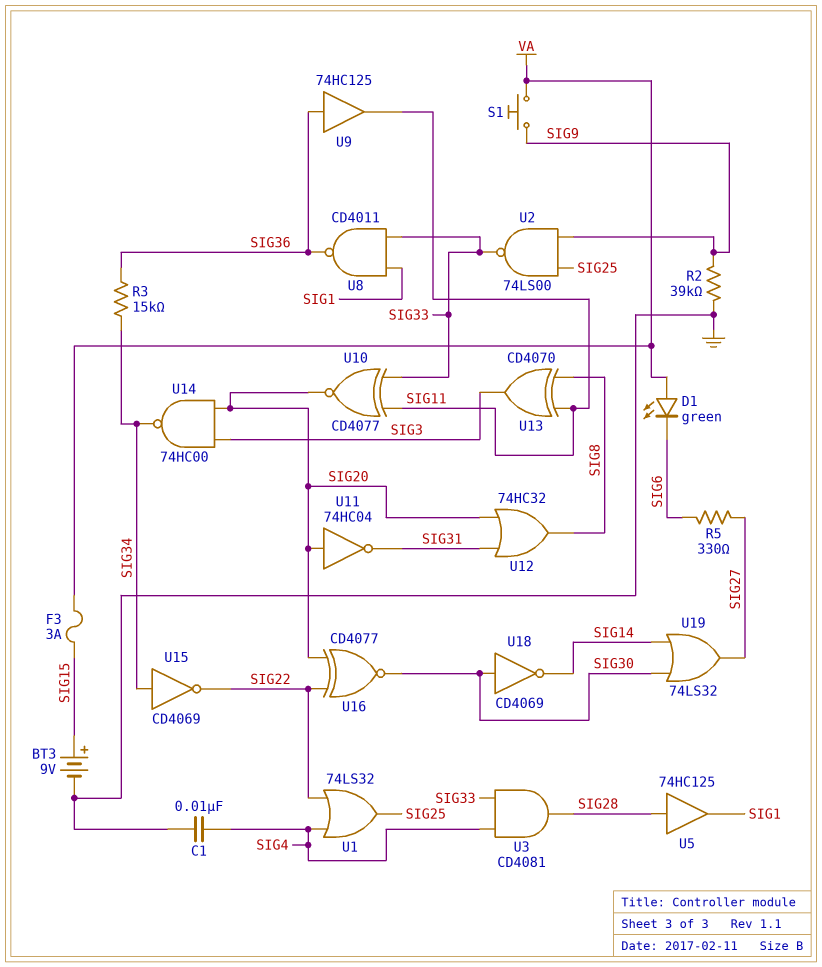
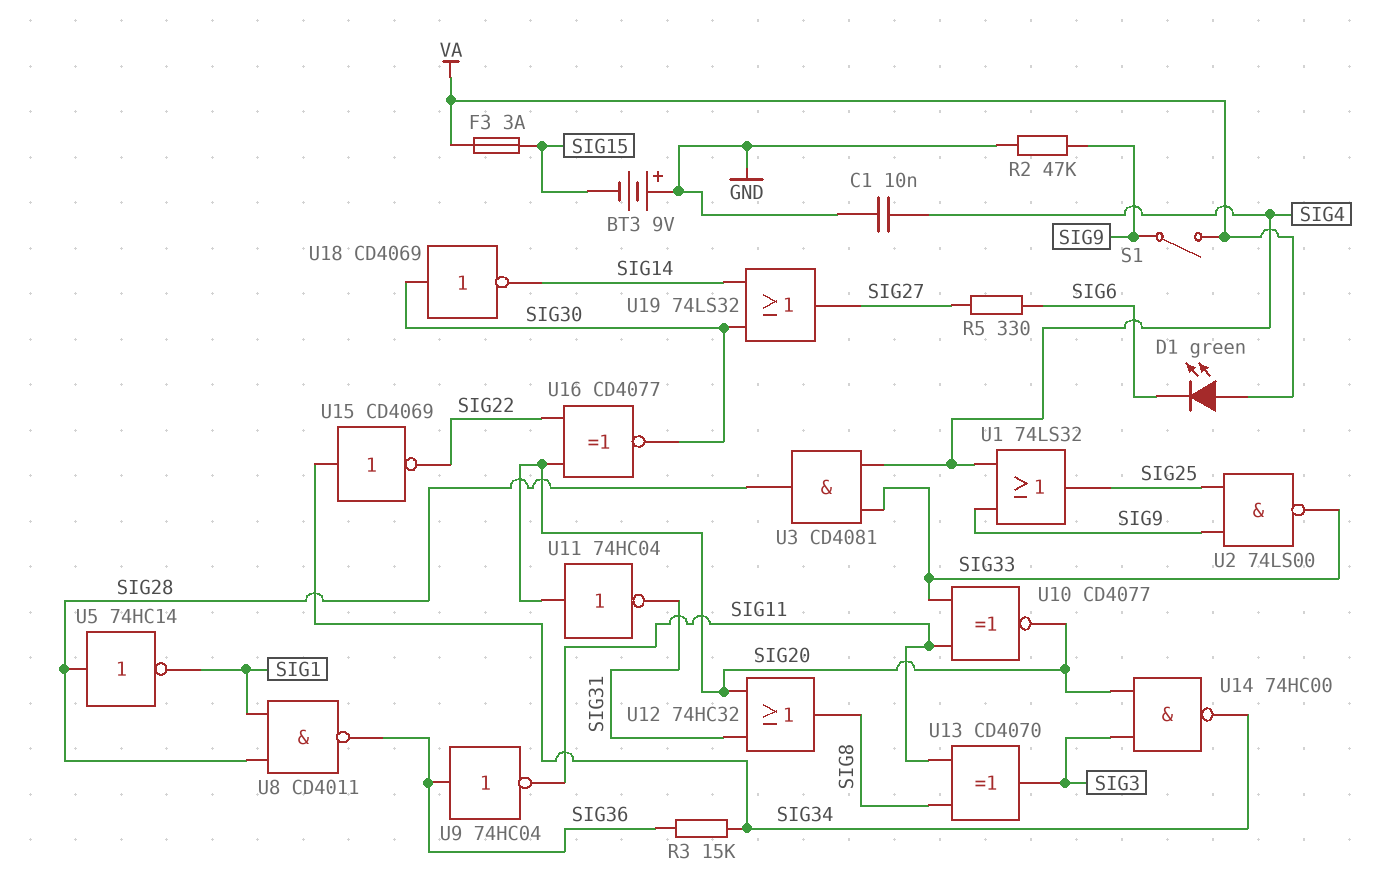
BT3: 9V (plus SIG15, minus GND) -> 9V (plus GND, minus SIG15)
R2: 39k (GND, SIG9) -> 47k (GND, SIG9)
S1: button (SIG9, VA) -> switch (SIG9, VA)
U1: OR 74LS32 (in SIG4, in SIG22, out SIG25) -> OR 74LS32 (in SIG4, in SIG9, out SIG25)
U5: buffer 74HC125 (in SIG28, out SIG1) -> NOT 74HC14 (in SIG28, out SIG1)
U8: NAND CD4011 (in SIG1, in SIG33, out SIG36) -> NAND CD4011 (in SIG1, in SIG28, out SIG36)
U9: buffer 74HC125 (in SIG36, out SIG11) -> NOT 74HC04 (in SIG36, out SIG11)

